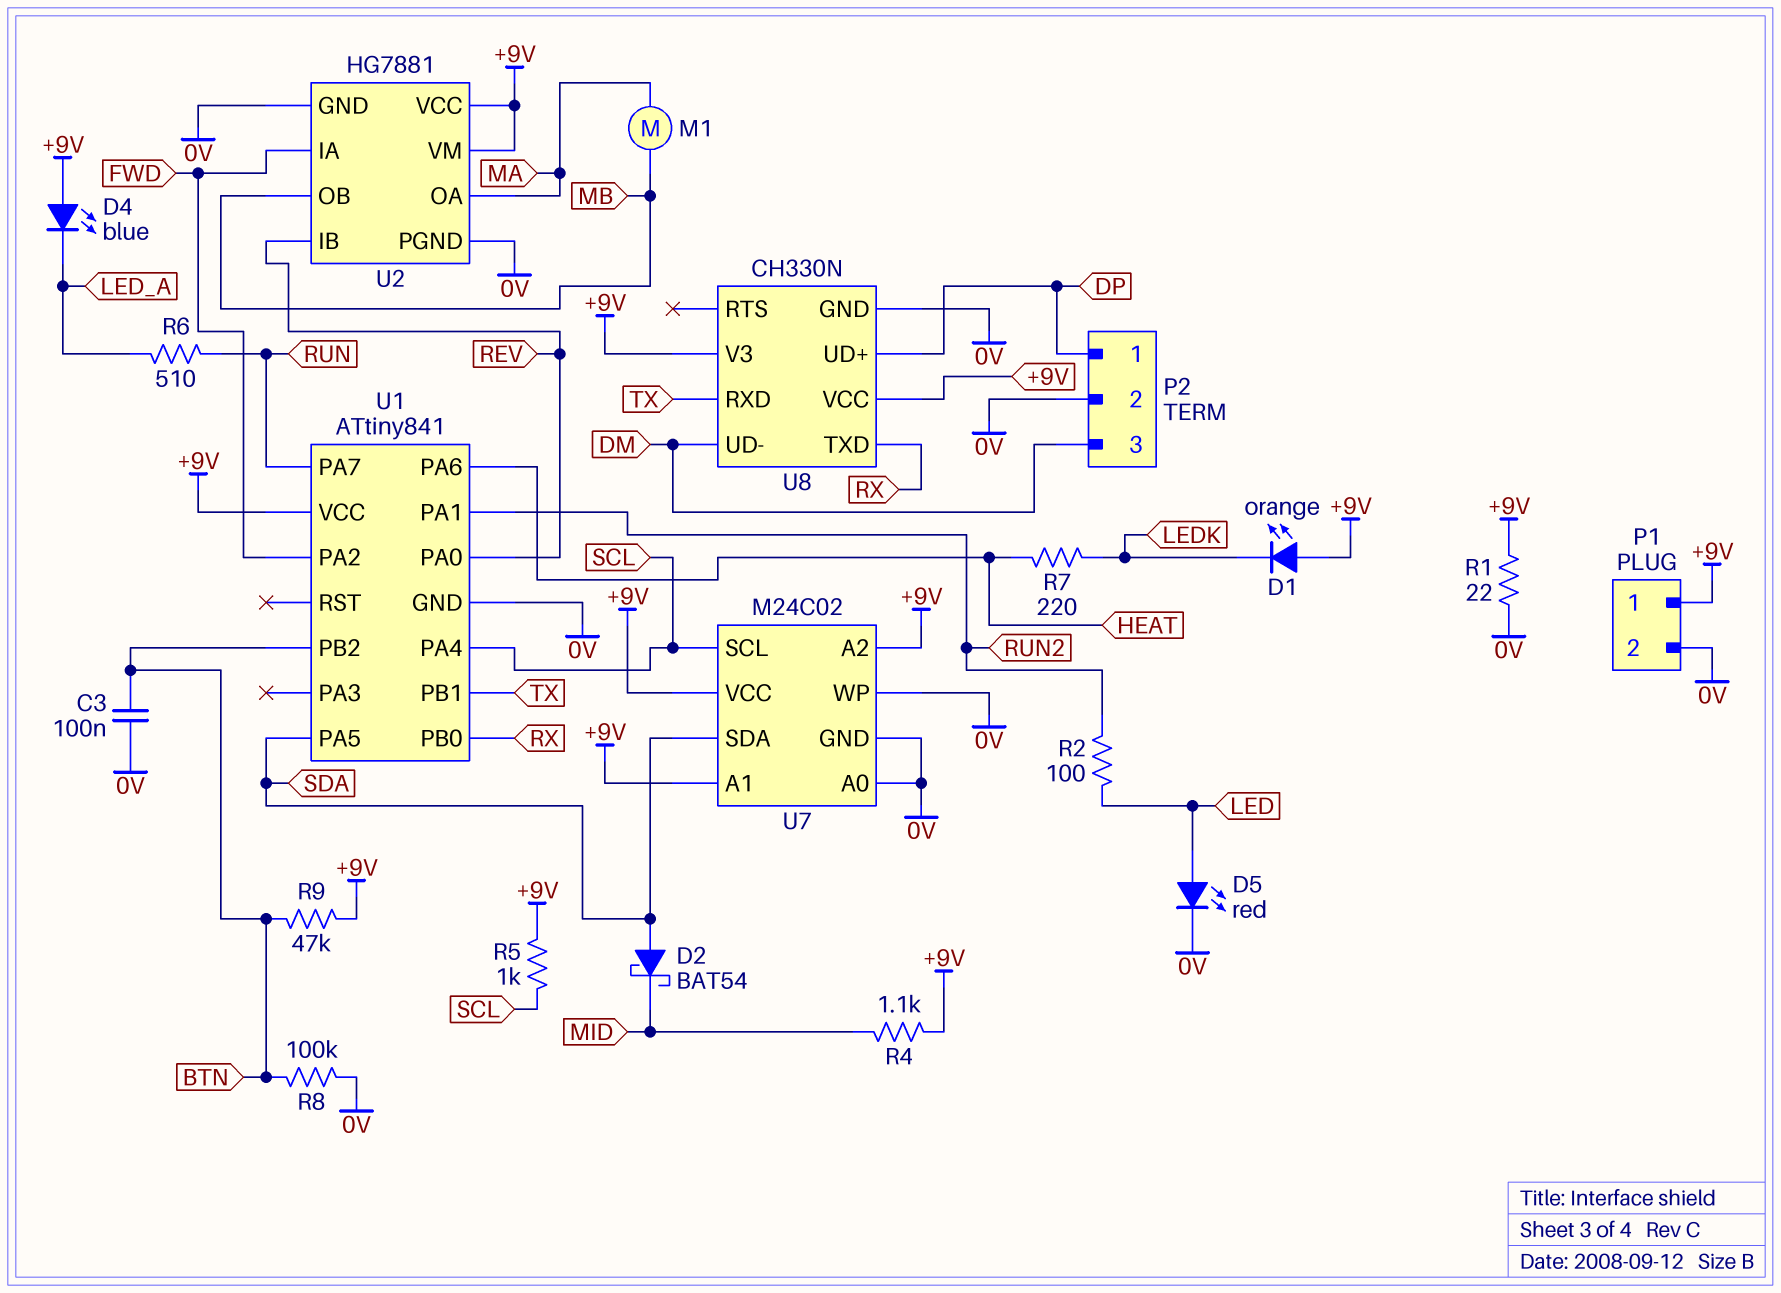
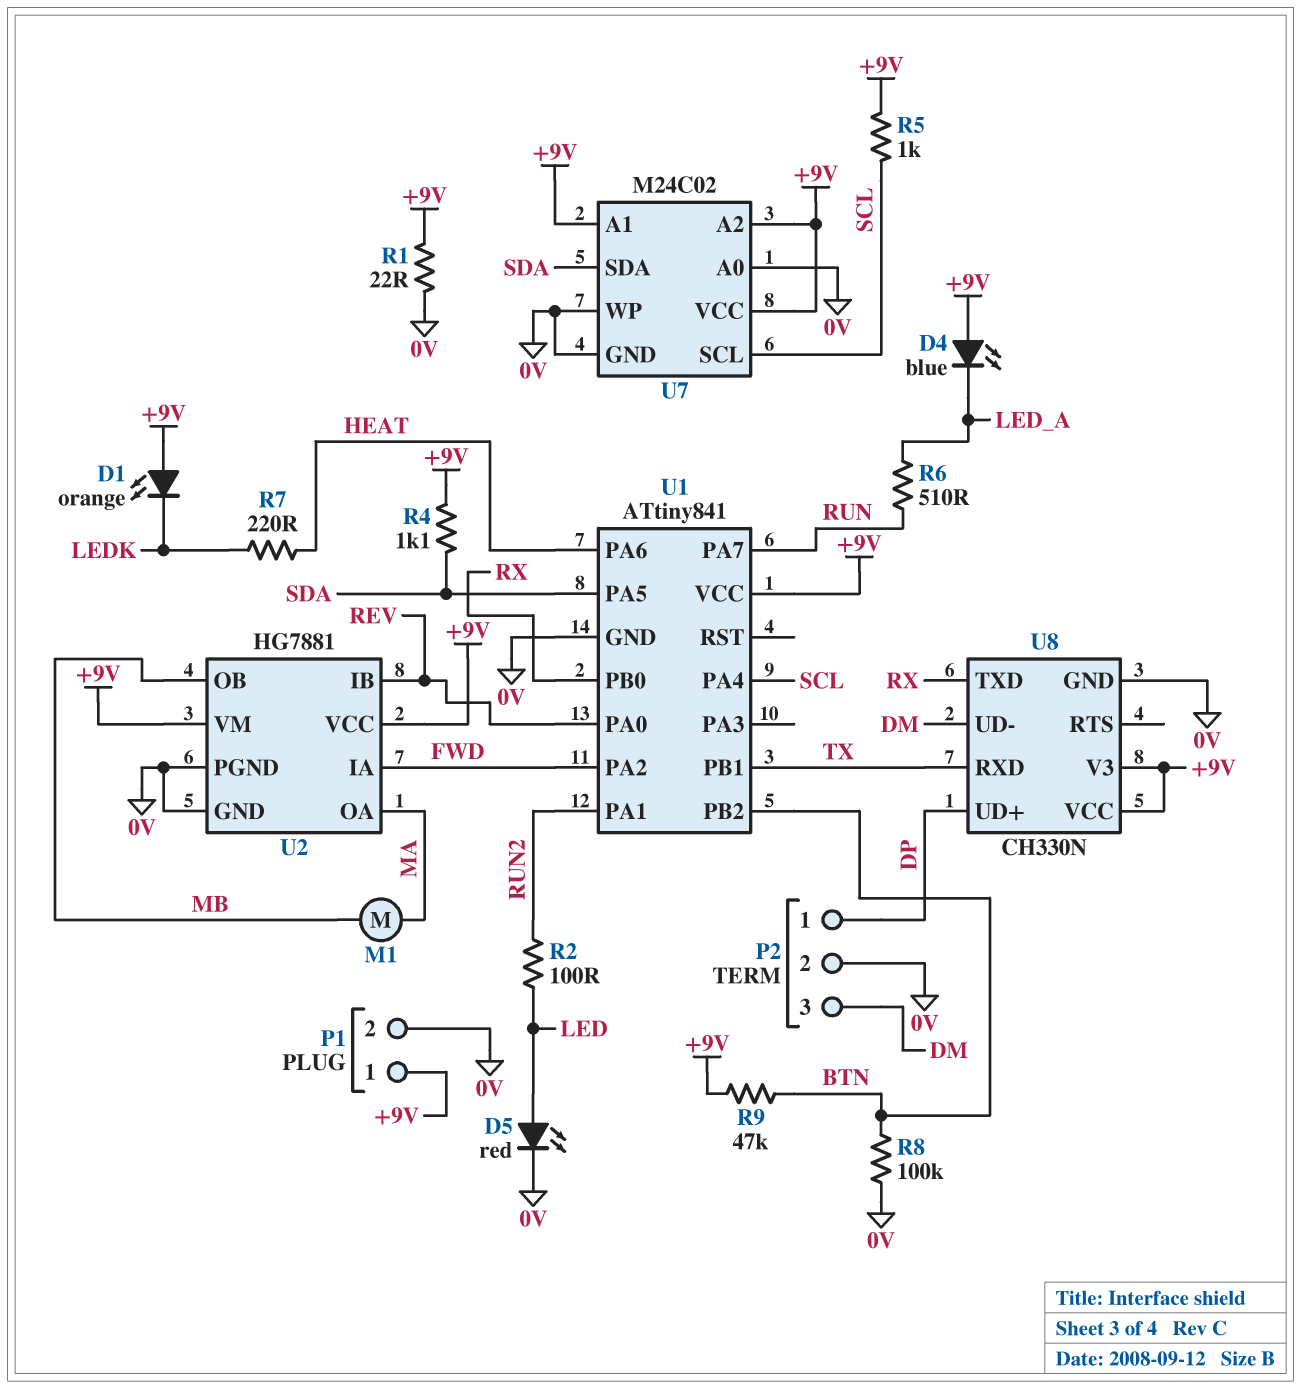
C3: 100nF (0V, BTN) -> none
D2: schottky BAT54 (A SDA, K MID) -> none
R4: 1.1k (+9V, MID) -> 1.1k (+9V, SDA)

